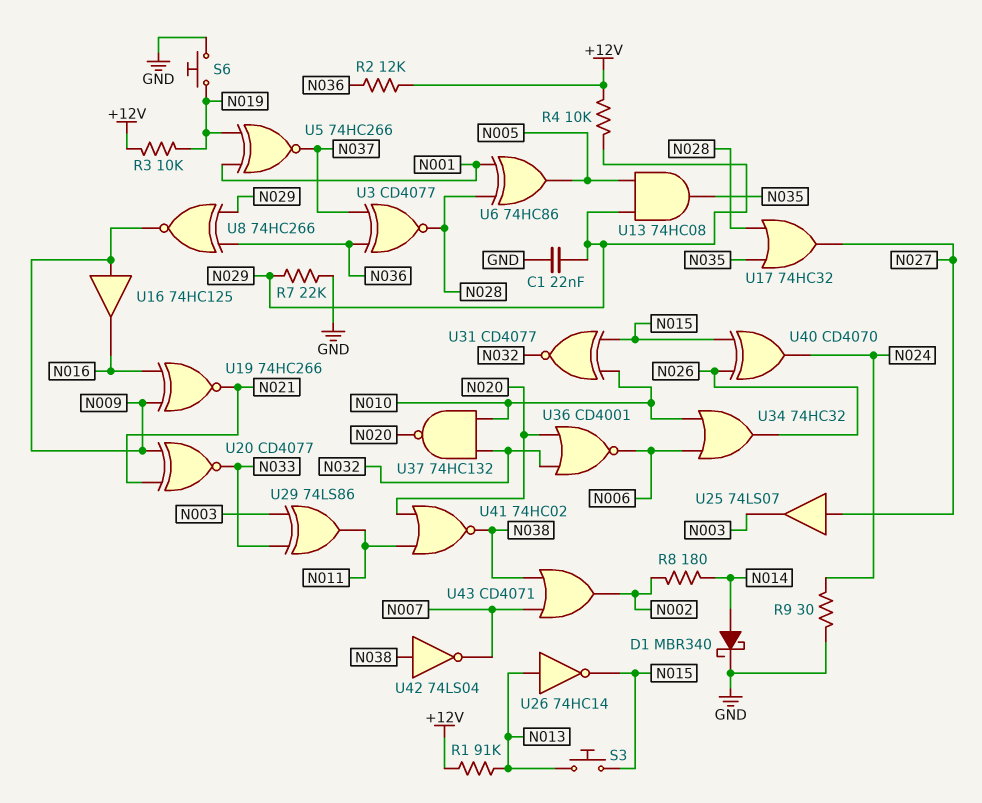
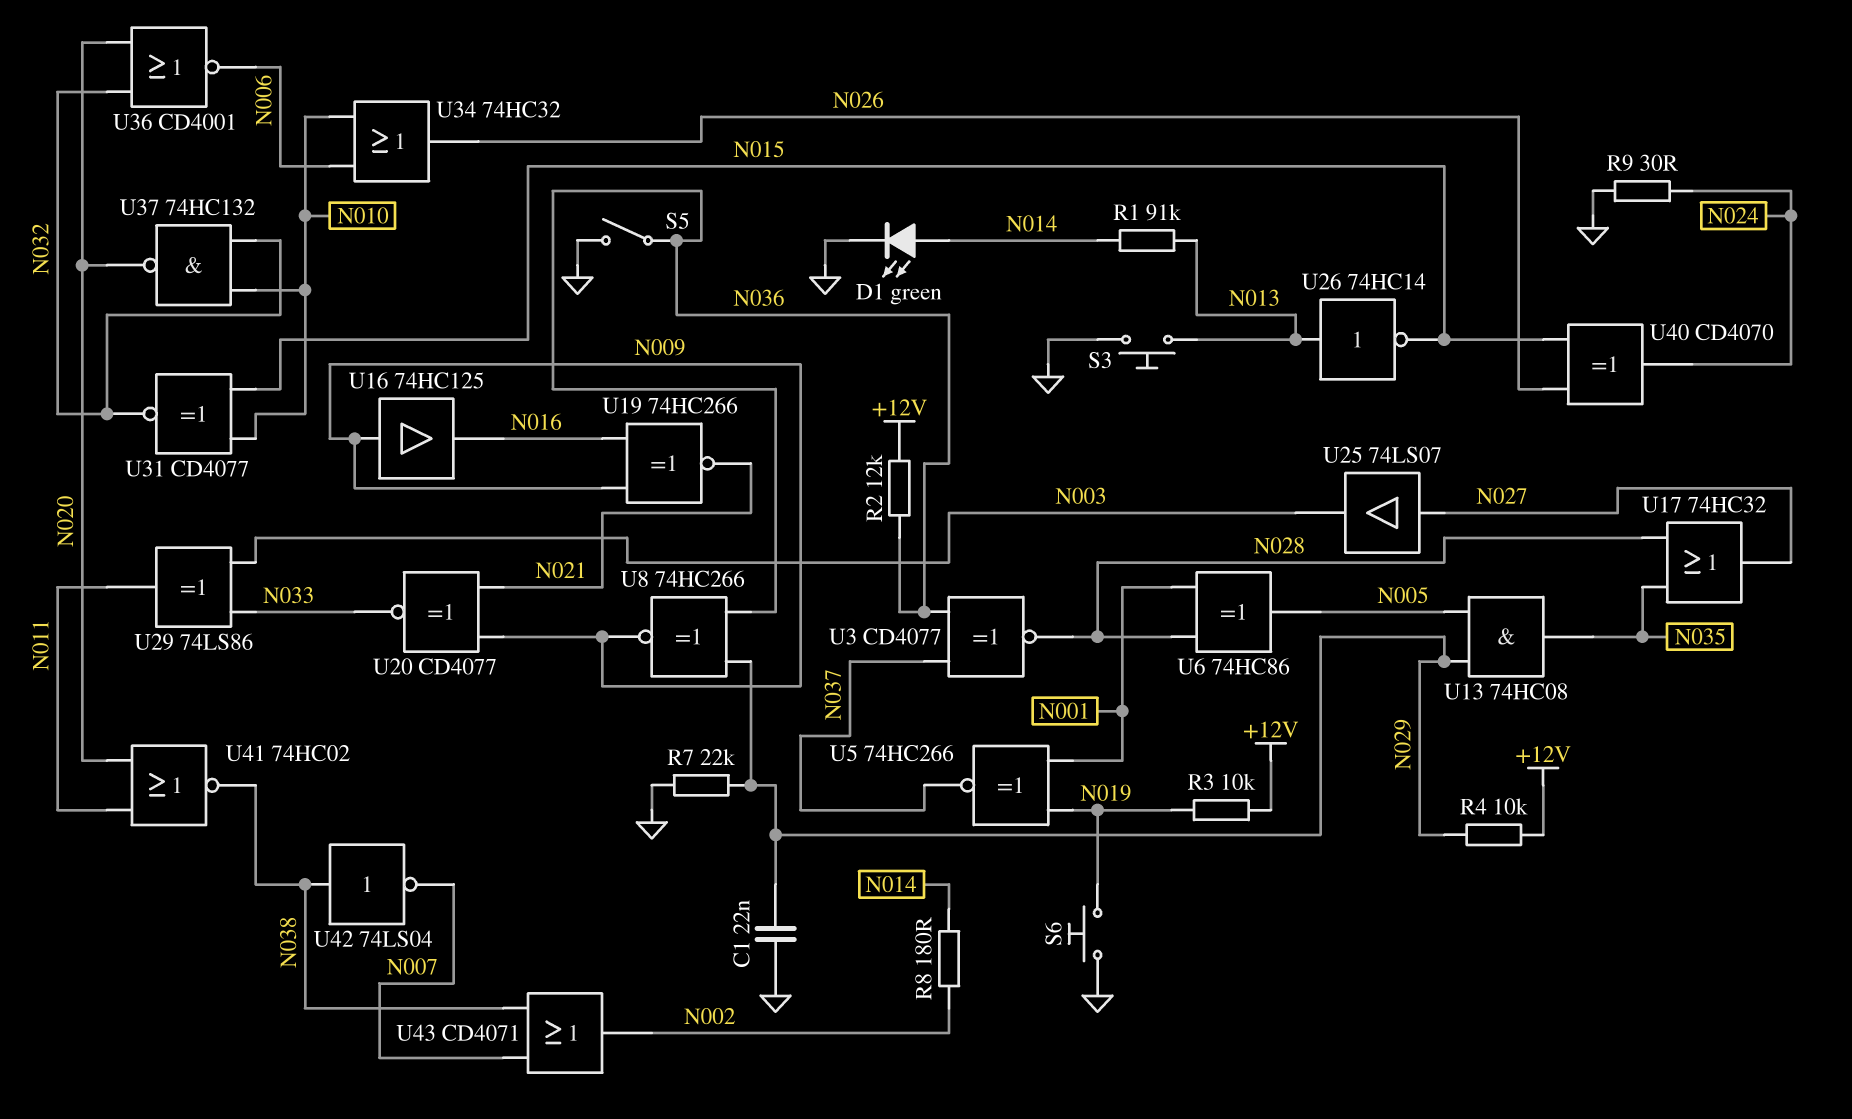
D1: schottky MBR340 (A N014, K GND) -> LED green (A N014, K GND)
R1: 91k (+12V, N013) -> 91k (N013, N014)
S3: button (N013, N015) -> button (GND, N013)
S5: none -> switch (GND, N036)

